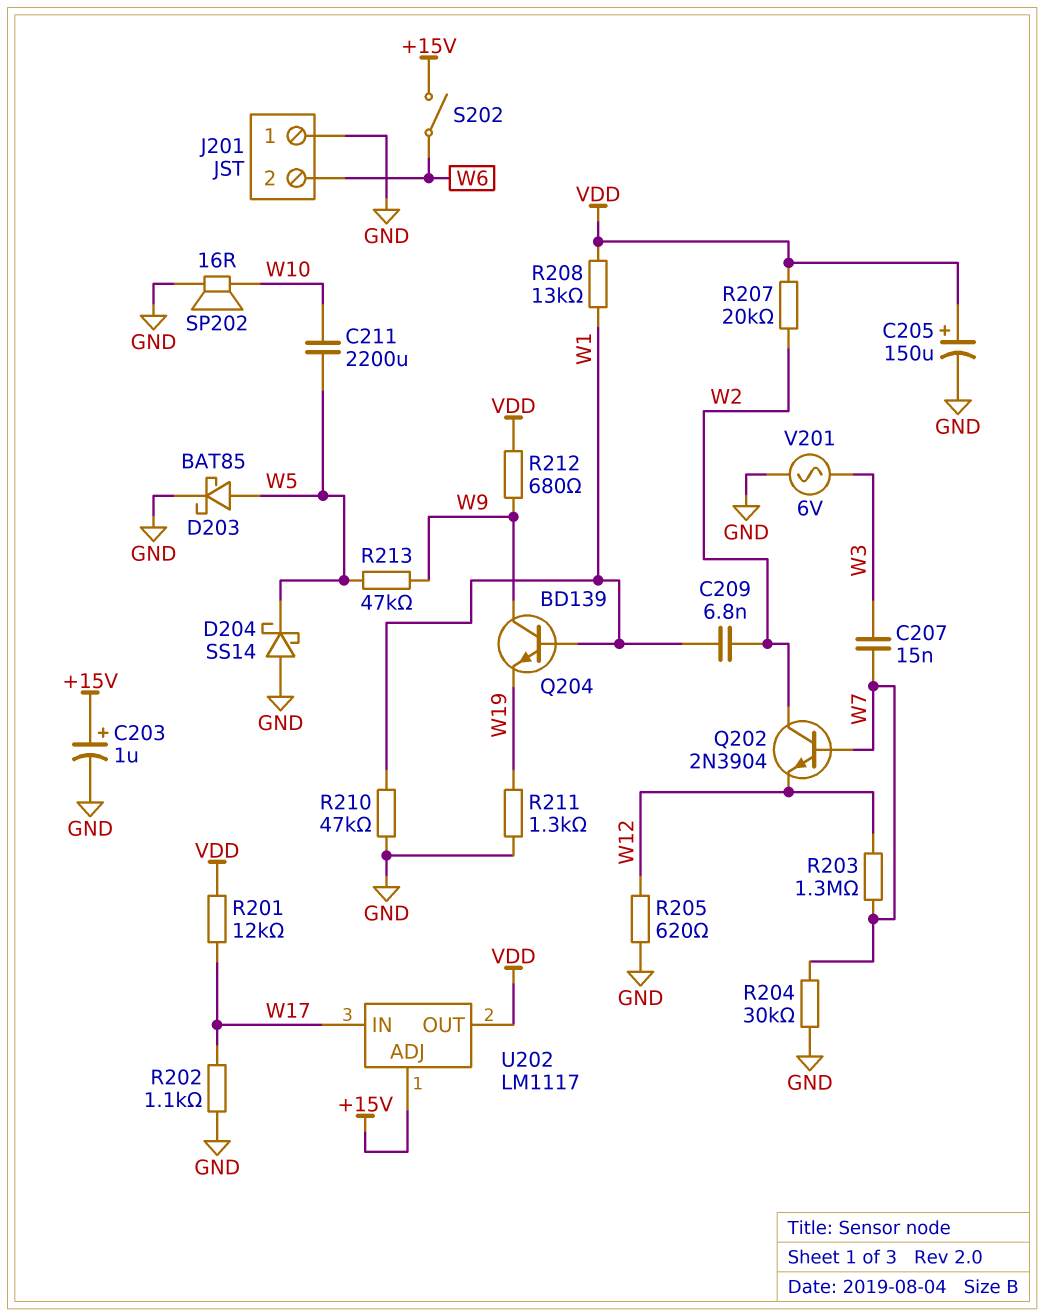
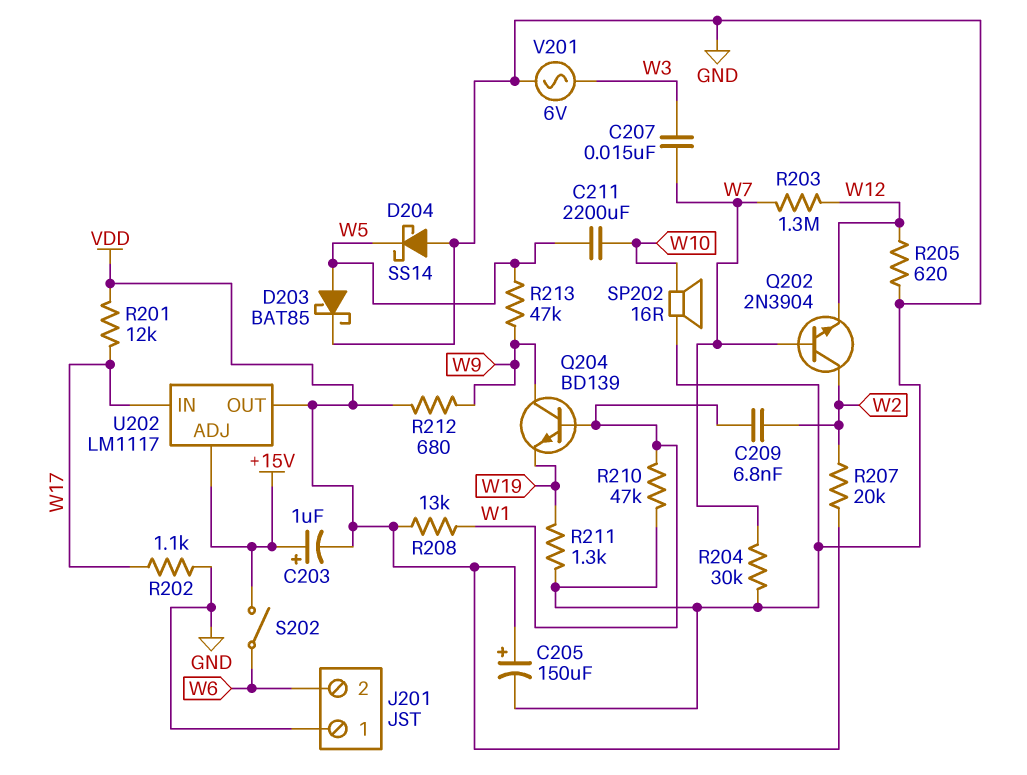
C203: 1uF (plus +15V, minus GND) -> 1uF (plus +15V, minus VDD)

